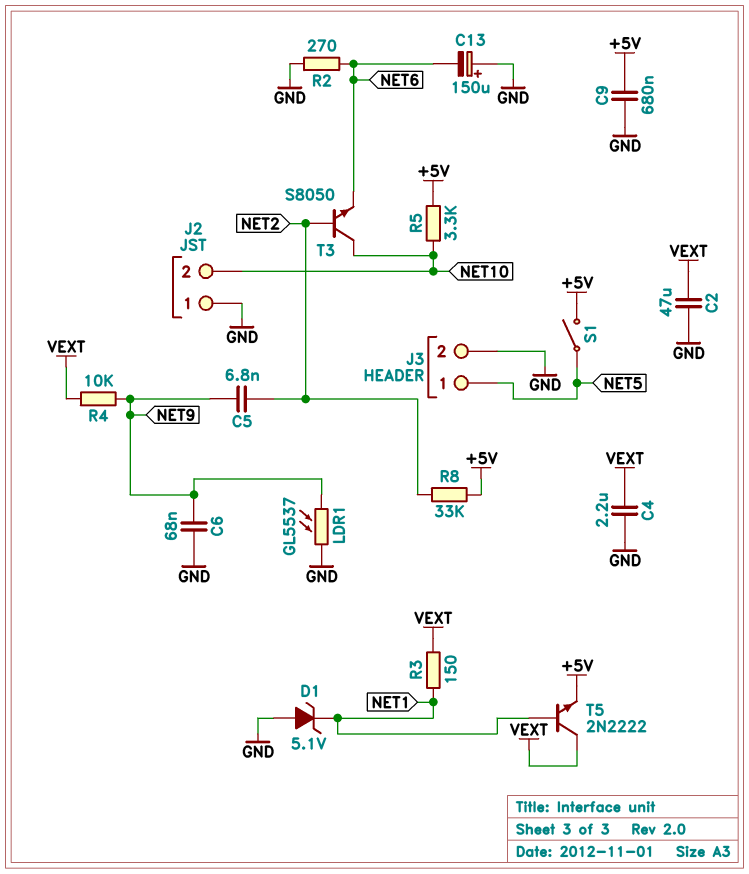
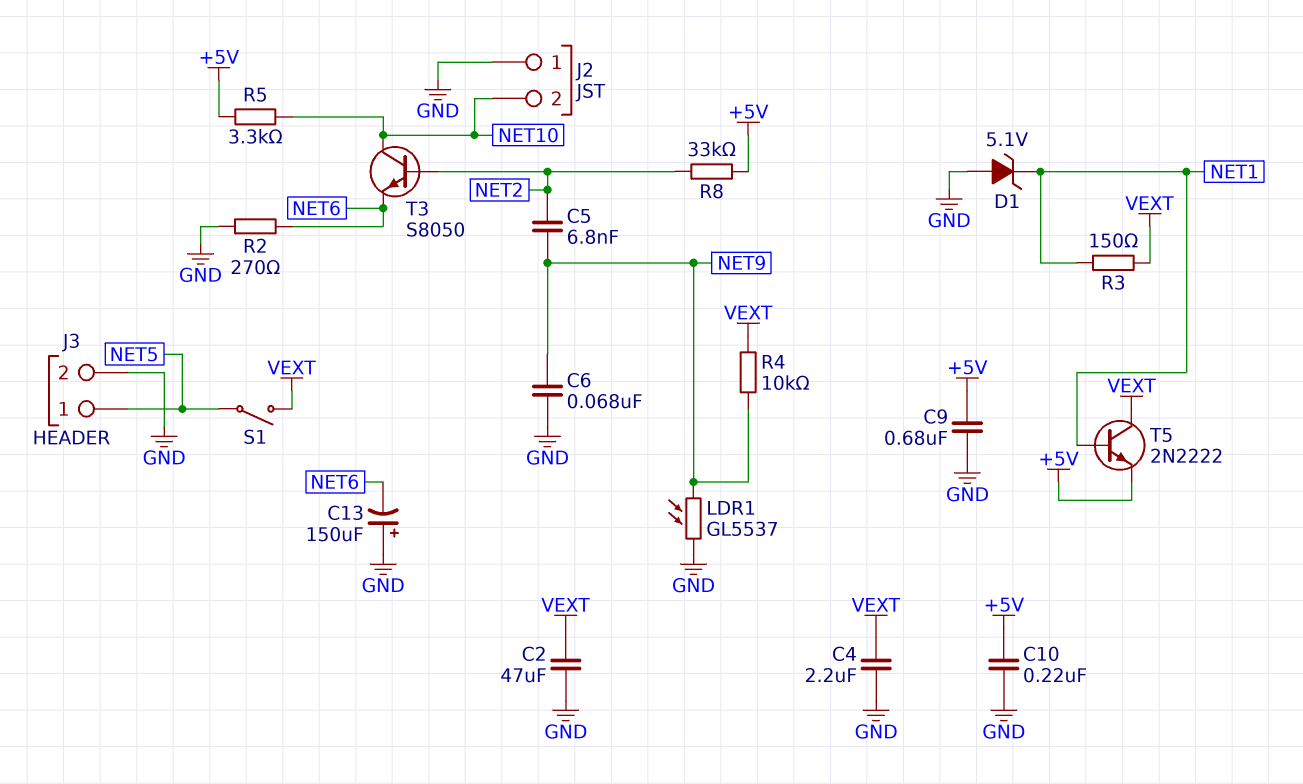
C10: none -> 220nF (+5V, GND)
S1: switch (+5V, NET5) -> switch (NET5, VEXT)

